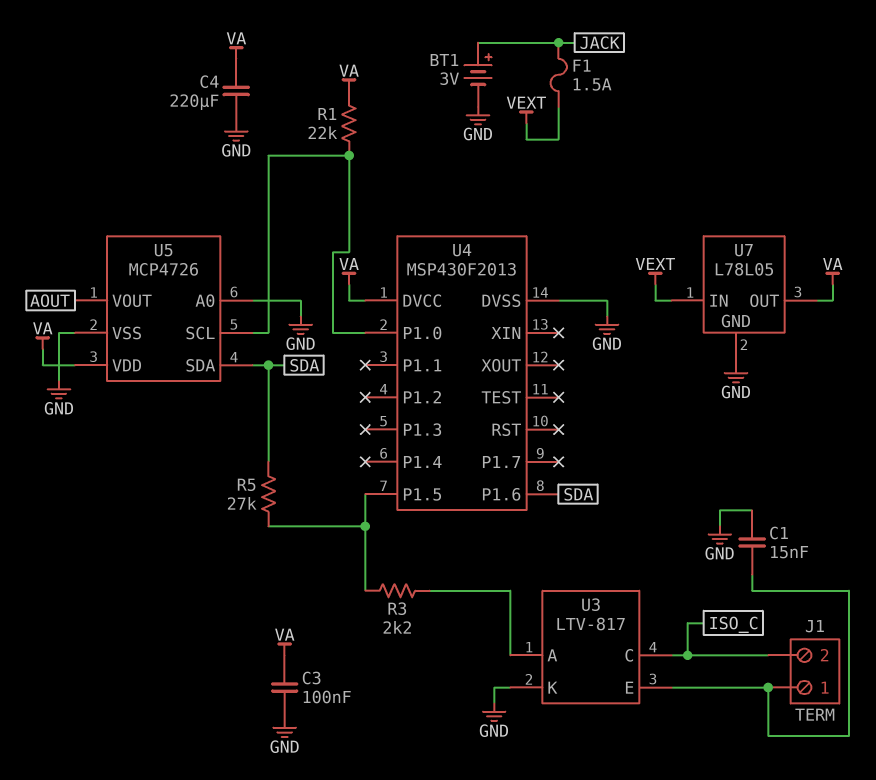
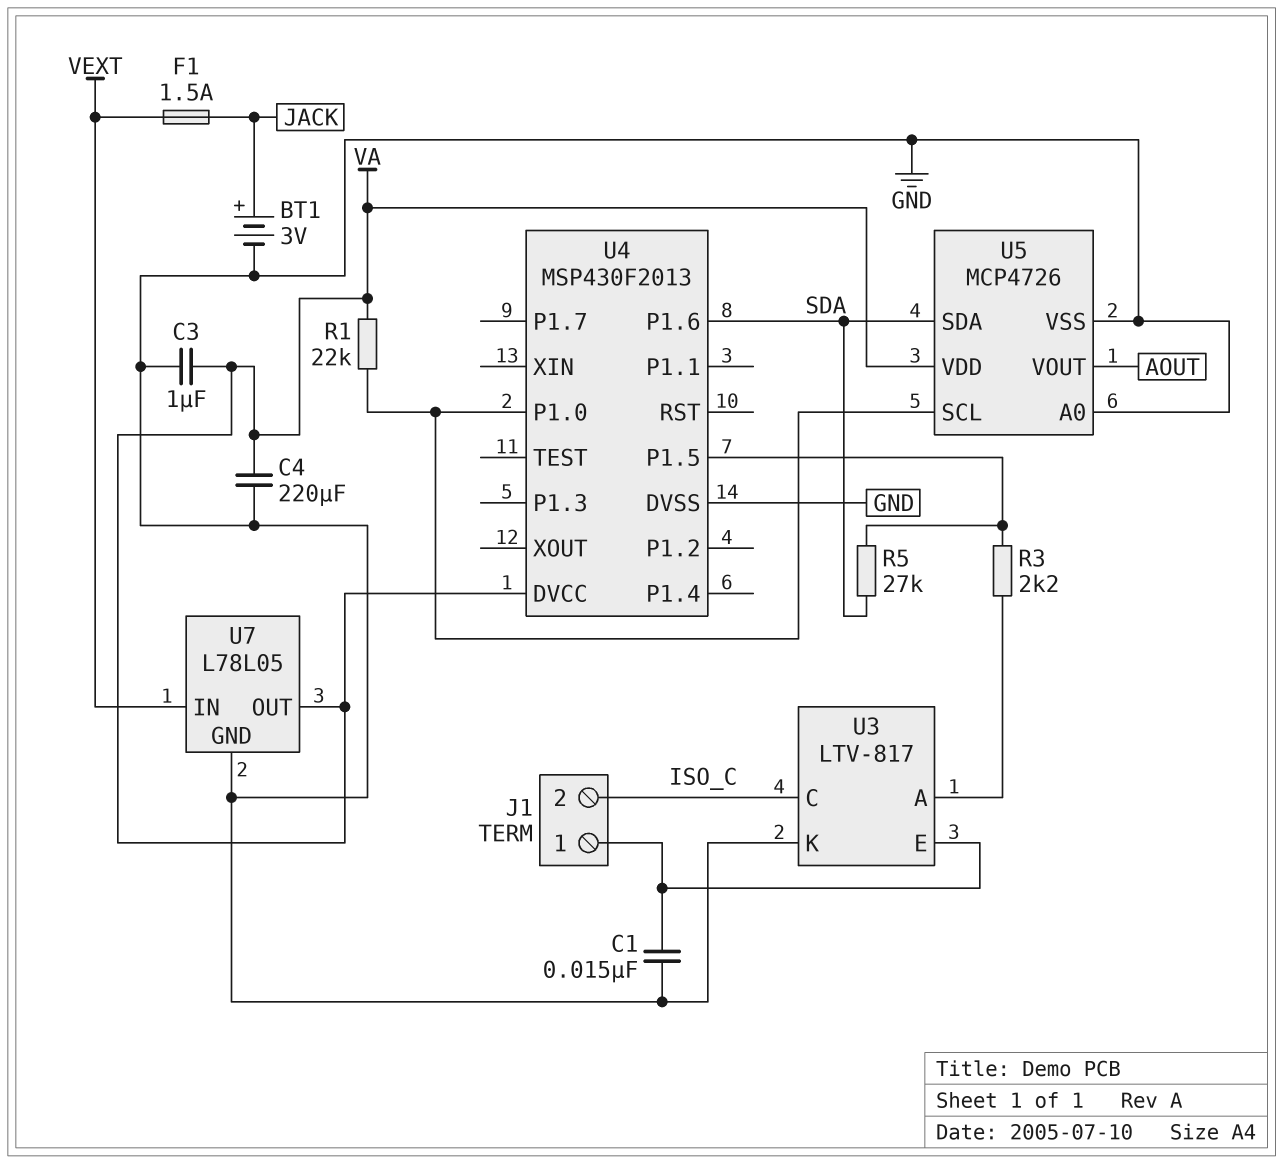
C3: 100nF (GND, VA) -> 1uF (GND, VA)

